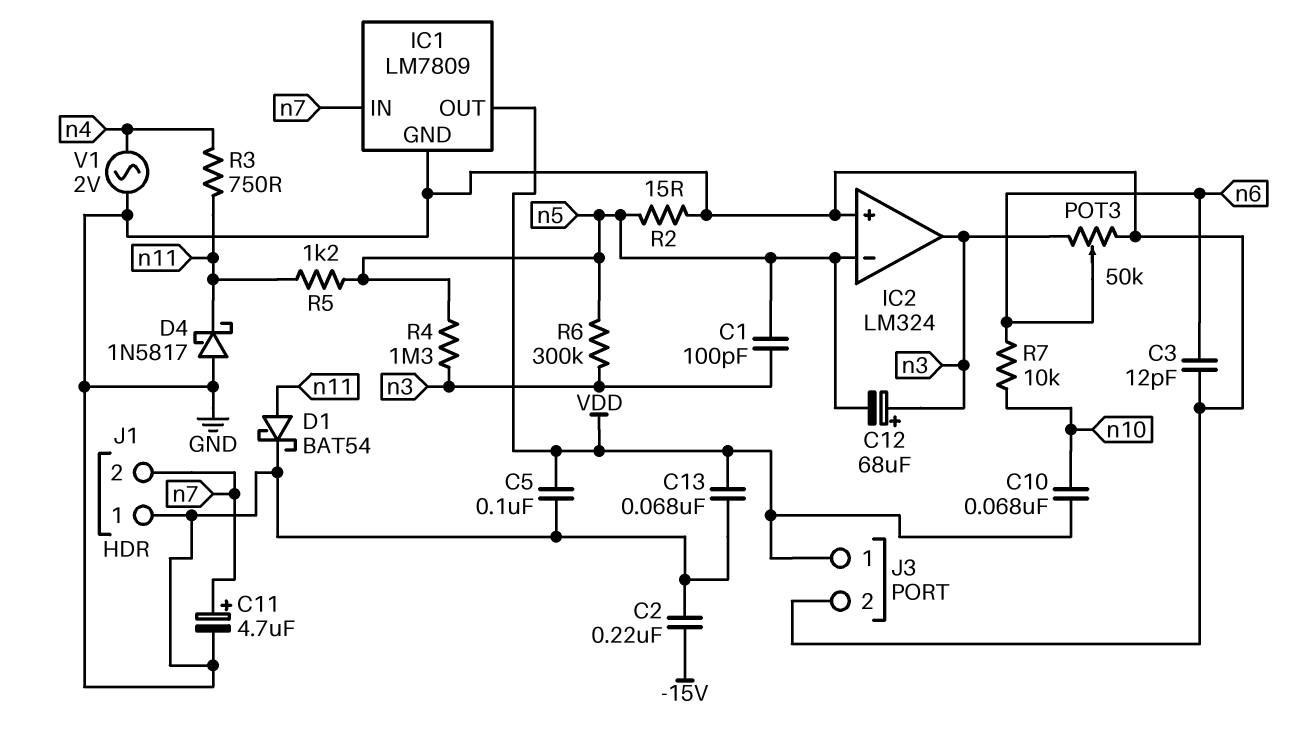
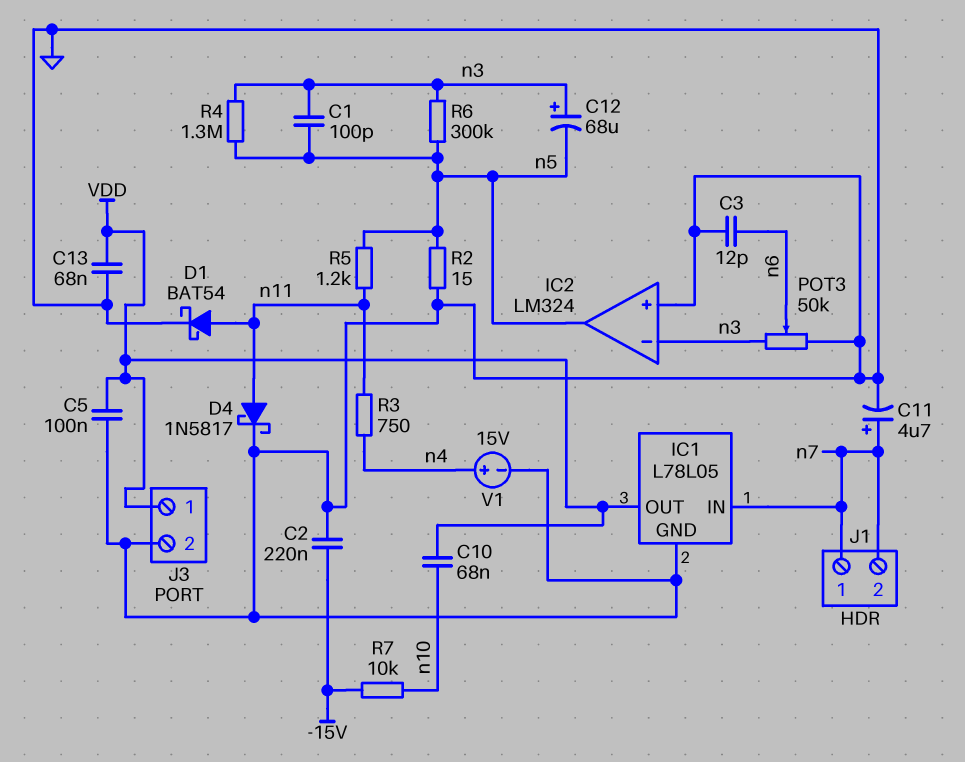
D4: schottky 1N5817 (A GND, K n11) -> schottky 1N5817 (A n11, K GND)
IC1: LM7809 -> L78L05
IC2 pin in-: n5 -> n3
IC2 pin out: n3 -> n5
J1 pin 1: GND -> n7
R7: 10k (n6, n10) -> 10k (-15V, n10)
V1: AC 2V (GND, n4) -> 15V (plus n4, minus GND)

